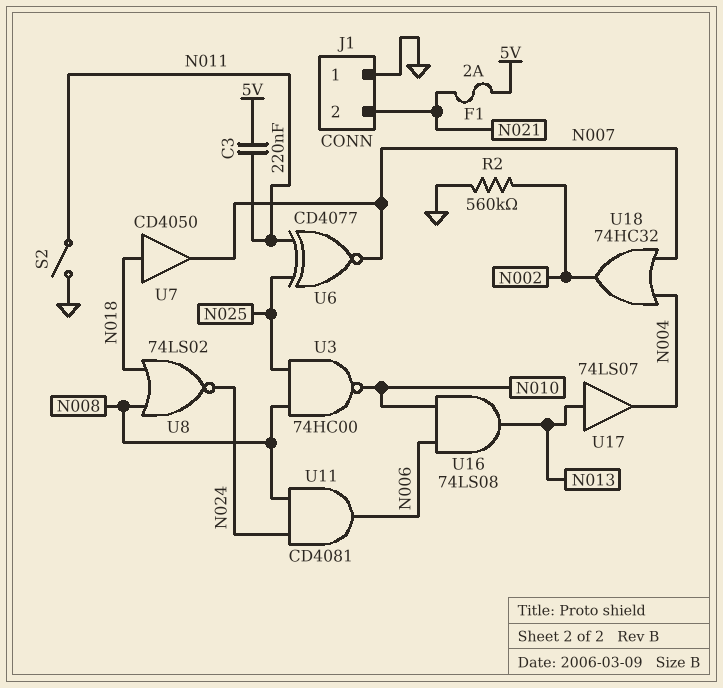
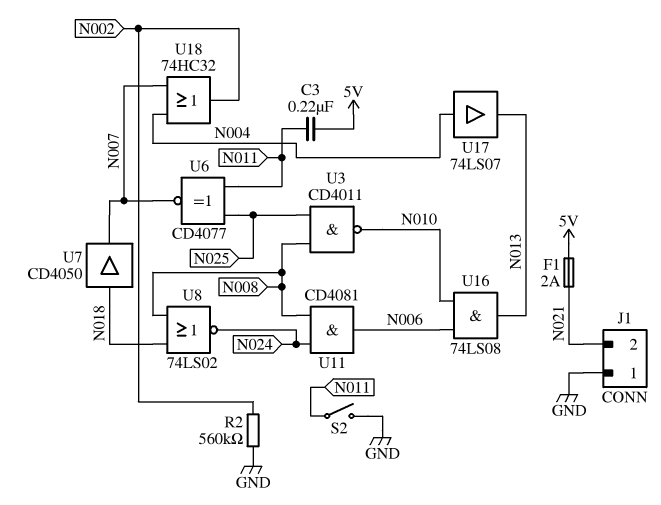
U3: NAND 74HC00 (in N008, in N025, out N010) -> NAND CD4011 (in N008, in N025, out N010)
U17: buffer 74LS07 (in N013, out N004) -> buffer 74LS07 (in N004, out N013)

